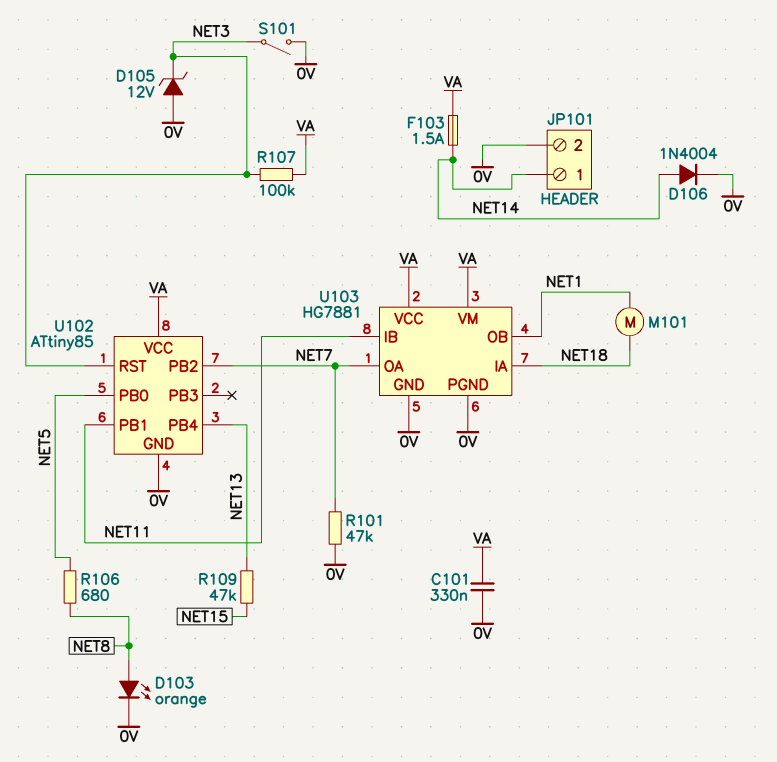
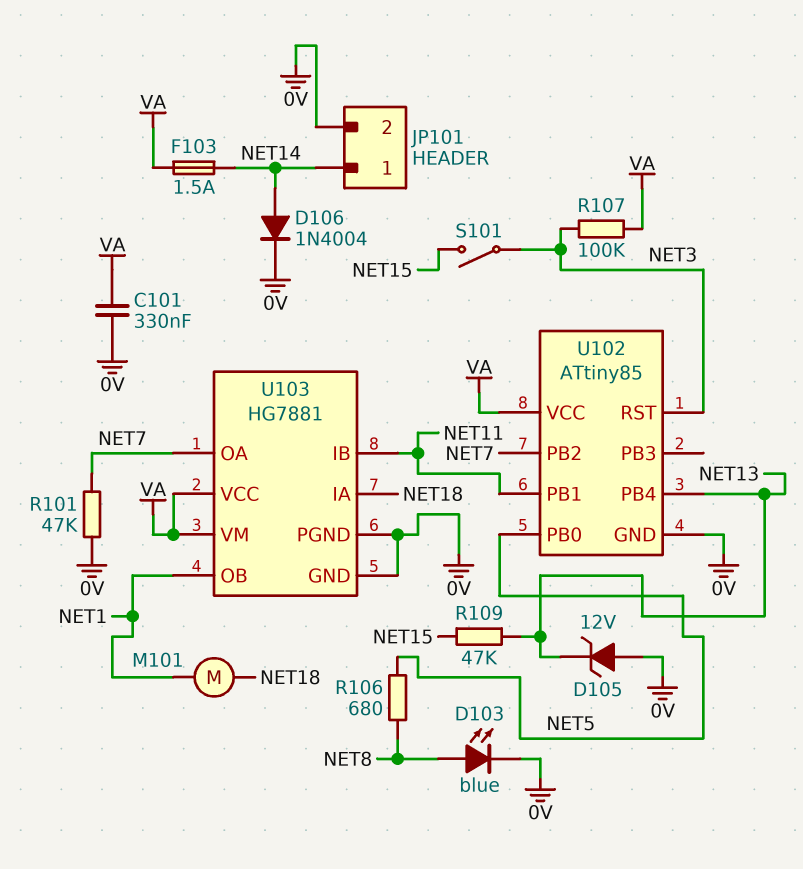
D103: LED orange (A NET8, K 0V) -> LED blue (A NET8, K 0V)
D105: zener 12V (A 0V, K NET3) -> zener 12V (A 0V, K NET13)
S101: switch (0V, NET3) -> switch (NET3, NET15)

